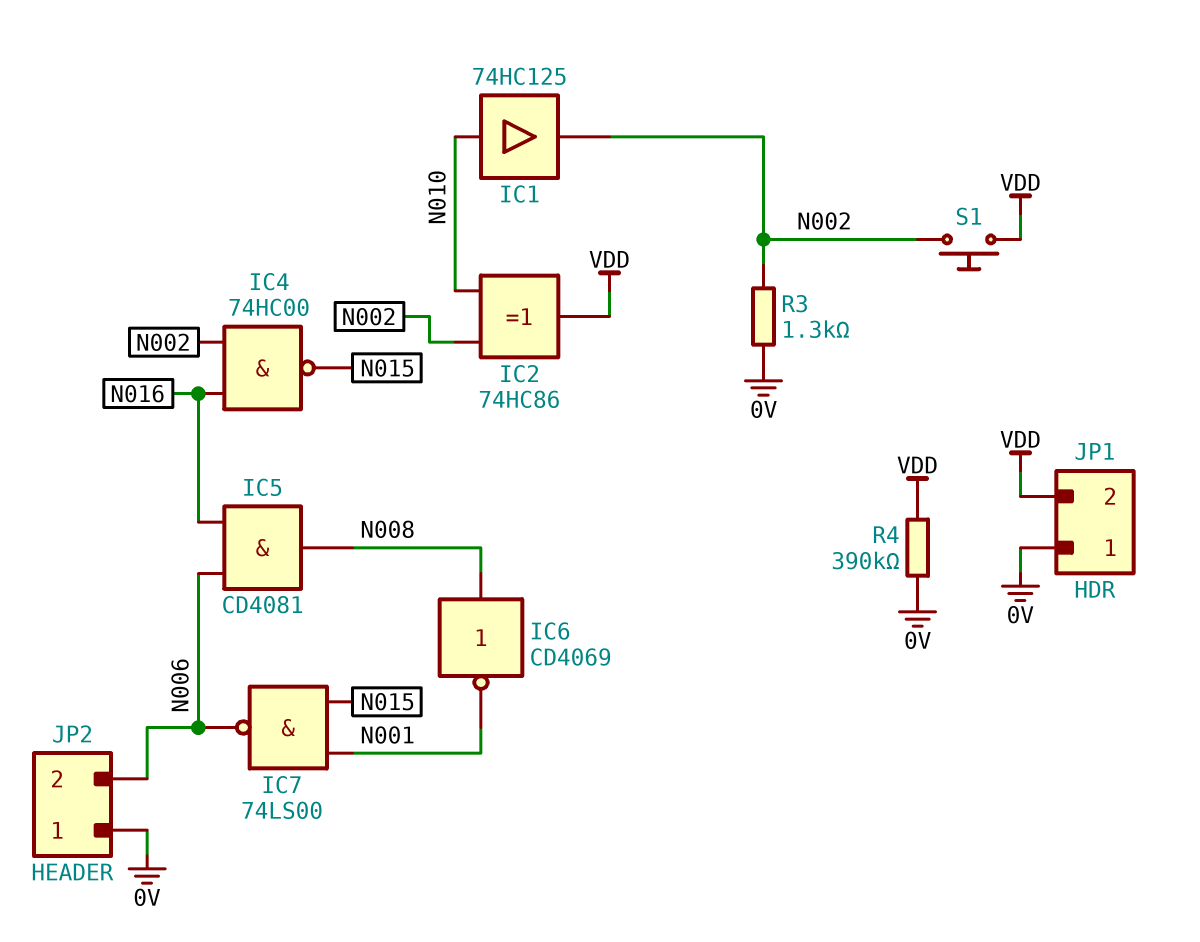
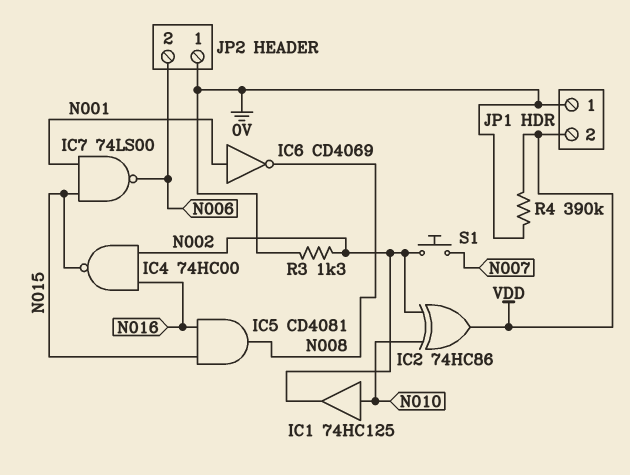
IC5: AND CD4081 (in N006, in N016, out N008) -> AND CD4081 (in N015, in N016, out N008)
IC6: NOT CD4069 (in N008, out N001) -> NOT CD4069 (in N001, out N008)
S1: button (N002, VDD) -> button (N002, N007)

